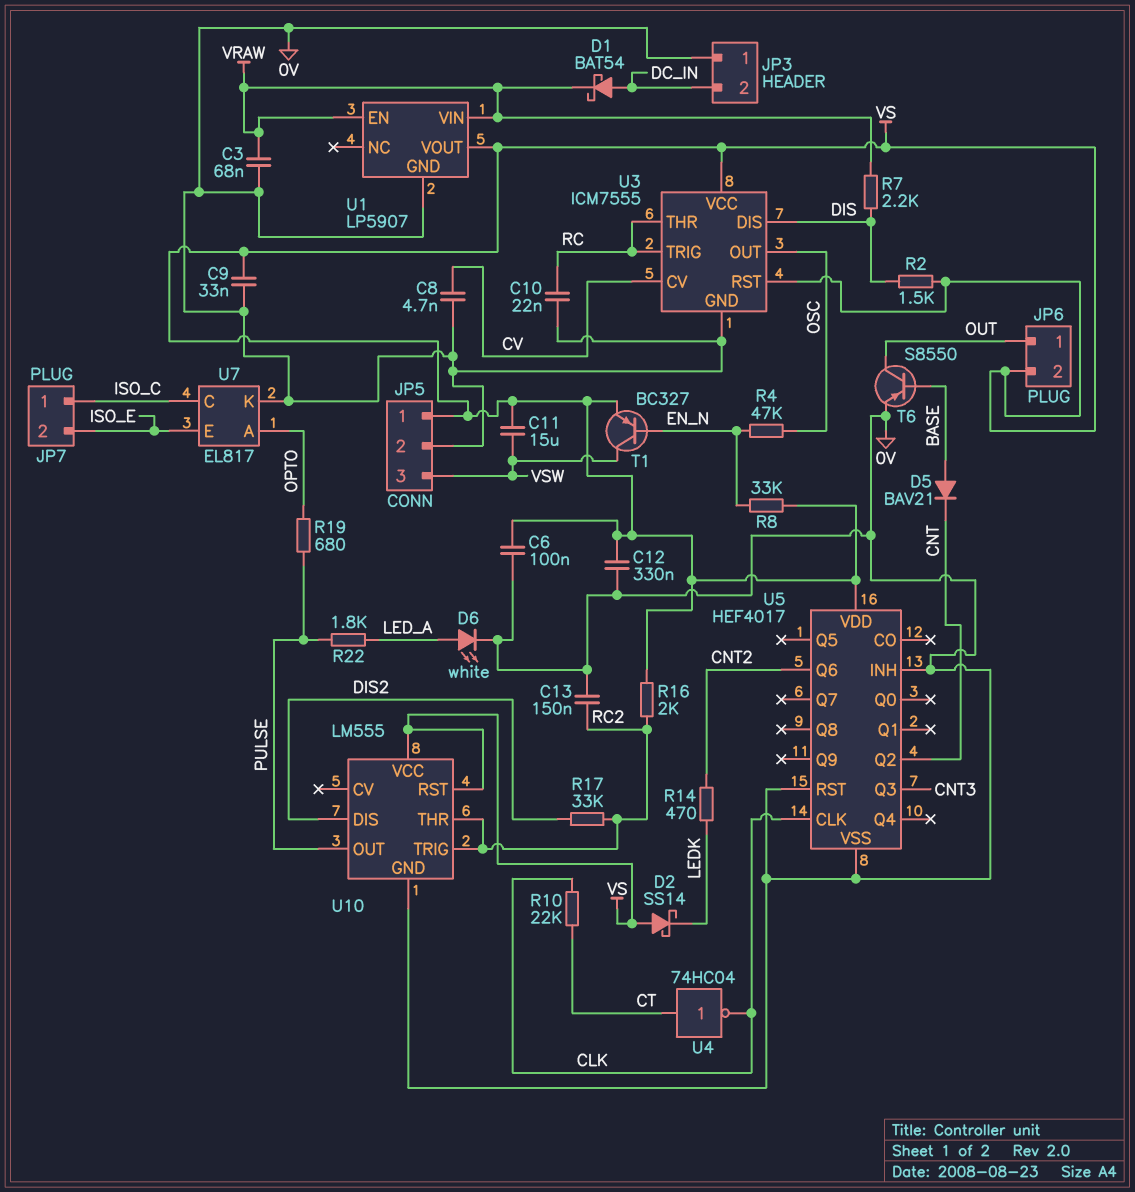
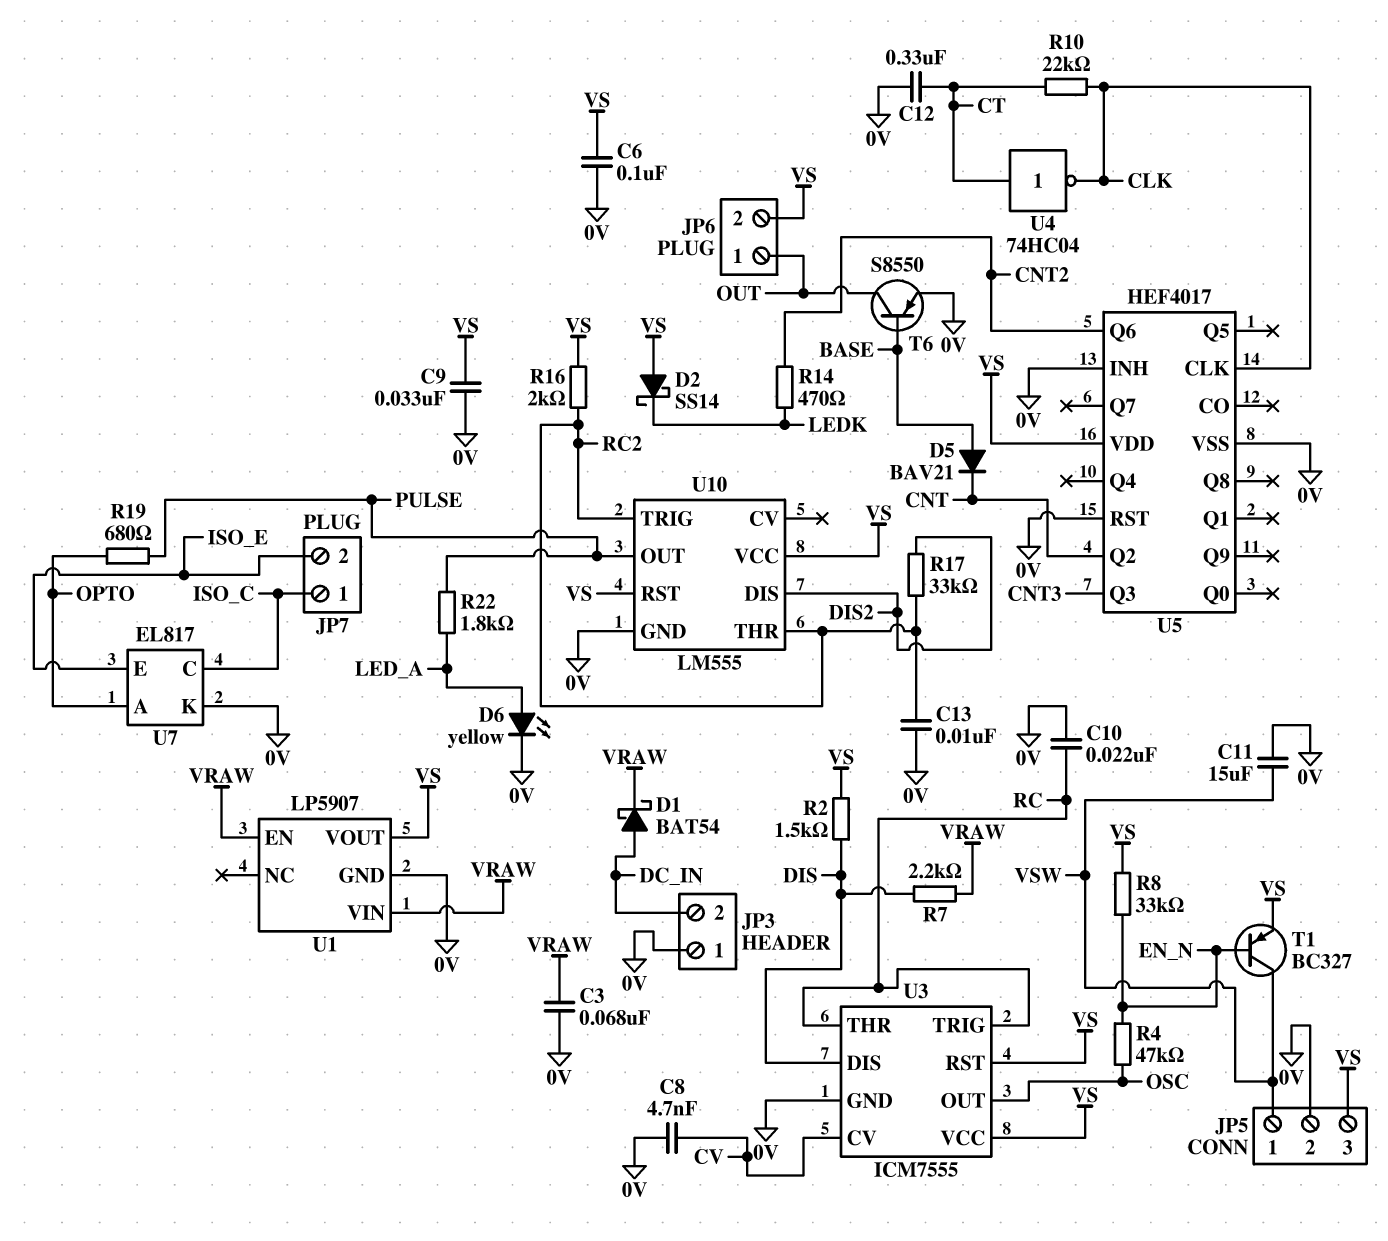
C11: 15uF (VS, VSW) -> 15uF (0V, VSW)
C12: 330nF (0V, VS) -> 330nF (0V, CT)
C13: 150nF (0V, RC2) -> 10nF (0V, RC2)
D6: LED white (A LED_A, K 0V) -> LED yellow (A LED_A, K 0V)
JP5 pin 1: VS -> VSW
JP5 pin 3: VSW -> VS

